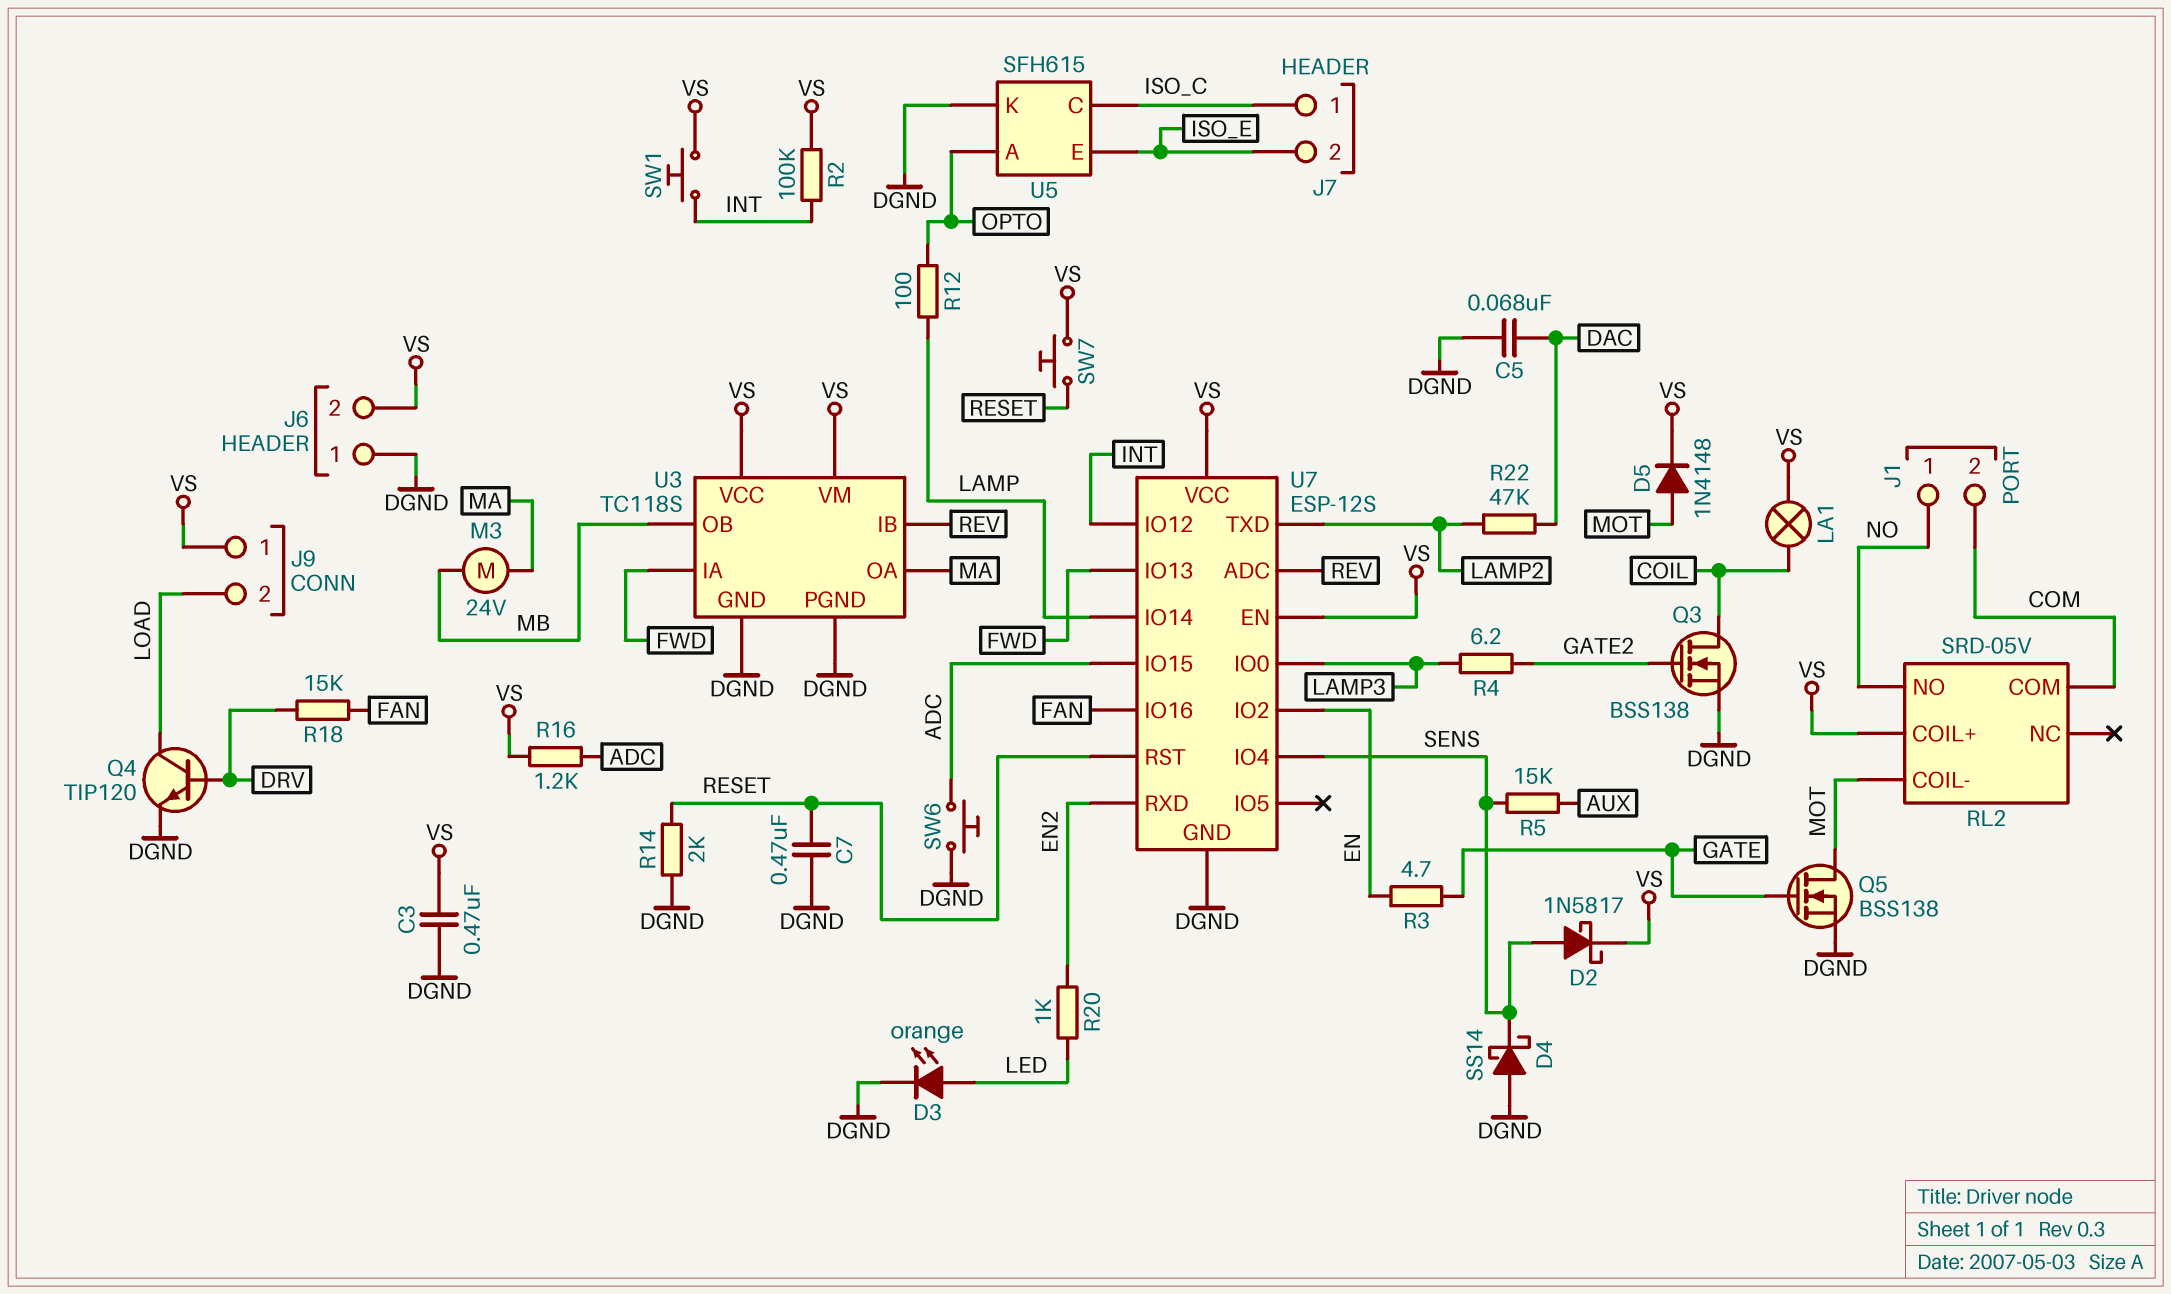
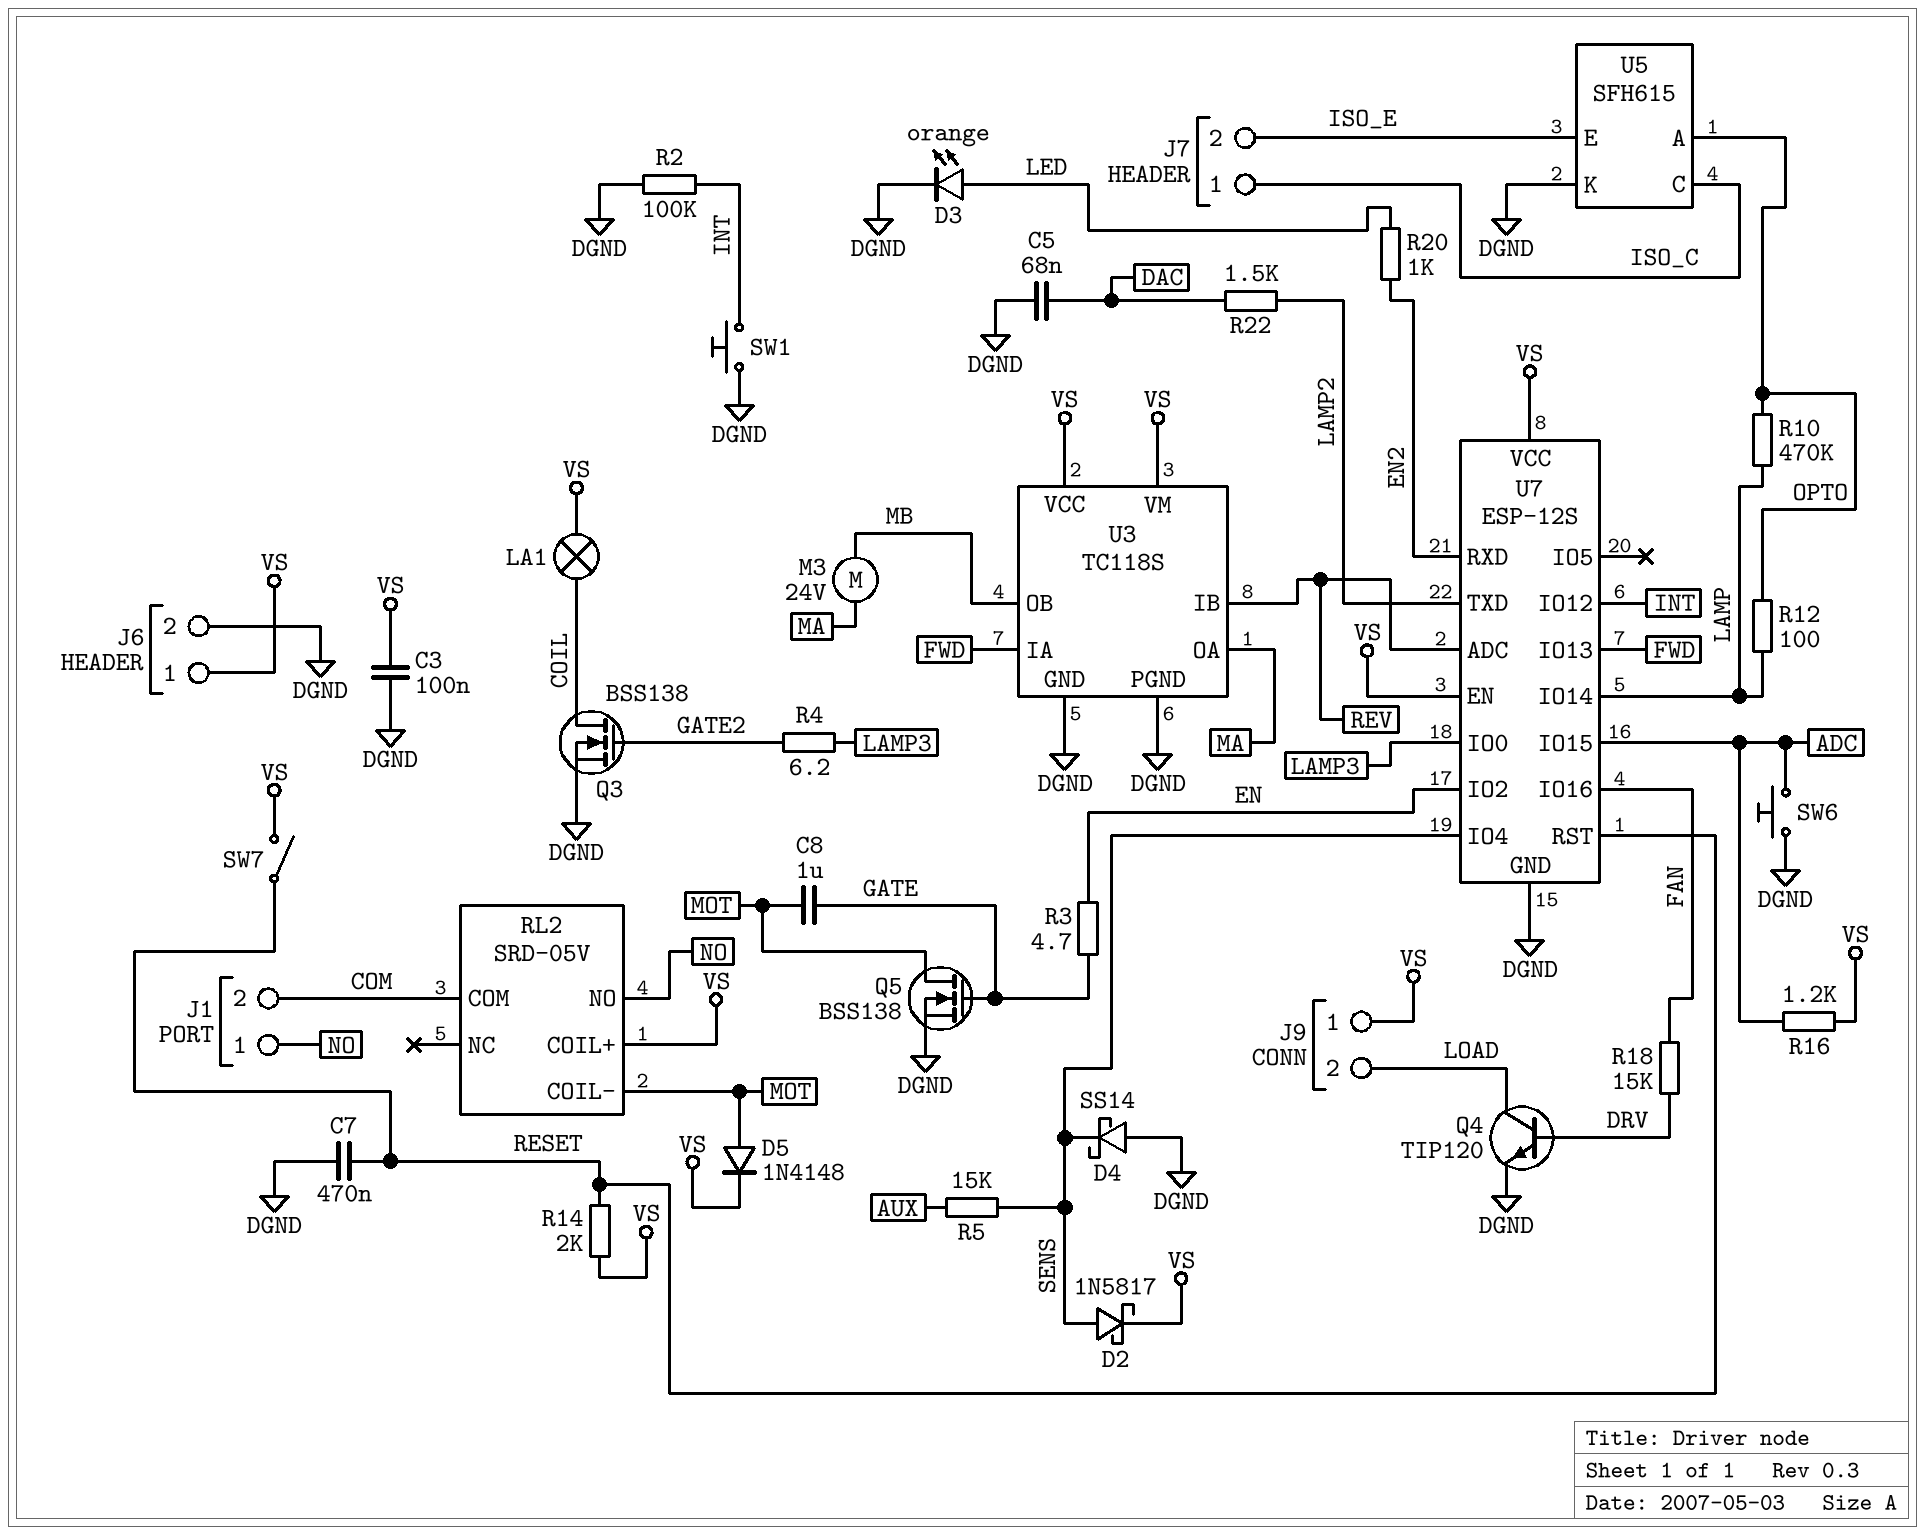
C3: 470nF (DGND, VS) -> 100nF (DGND, VS)
C8: none -> 1uF (GATE, MOT)
J6 pin 1: DGND -> VS
J6 pin 2: VS -> DGND
R2: 100k (INT, VS) -> 100k (DGND, INT)
R10: none -> 470k (LAMP, OPTO)
R14: 2k (DGND, RESET) -> 2k (RESET, VS)
R22: 47k (DAC, LAMP2) -> 1.5k (DAC, LAMP2)
SW1: button (INT, VS) -> button (DGND, INT)
SW7: button (RESET, VS) -> switch (RESET, VS)

